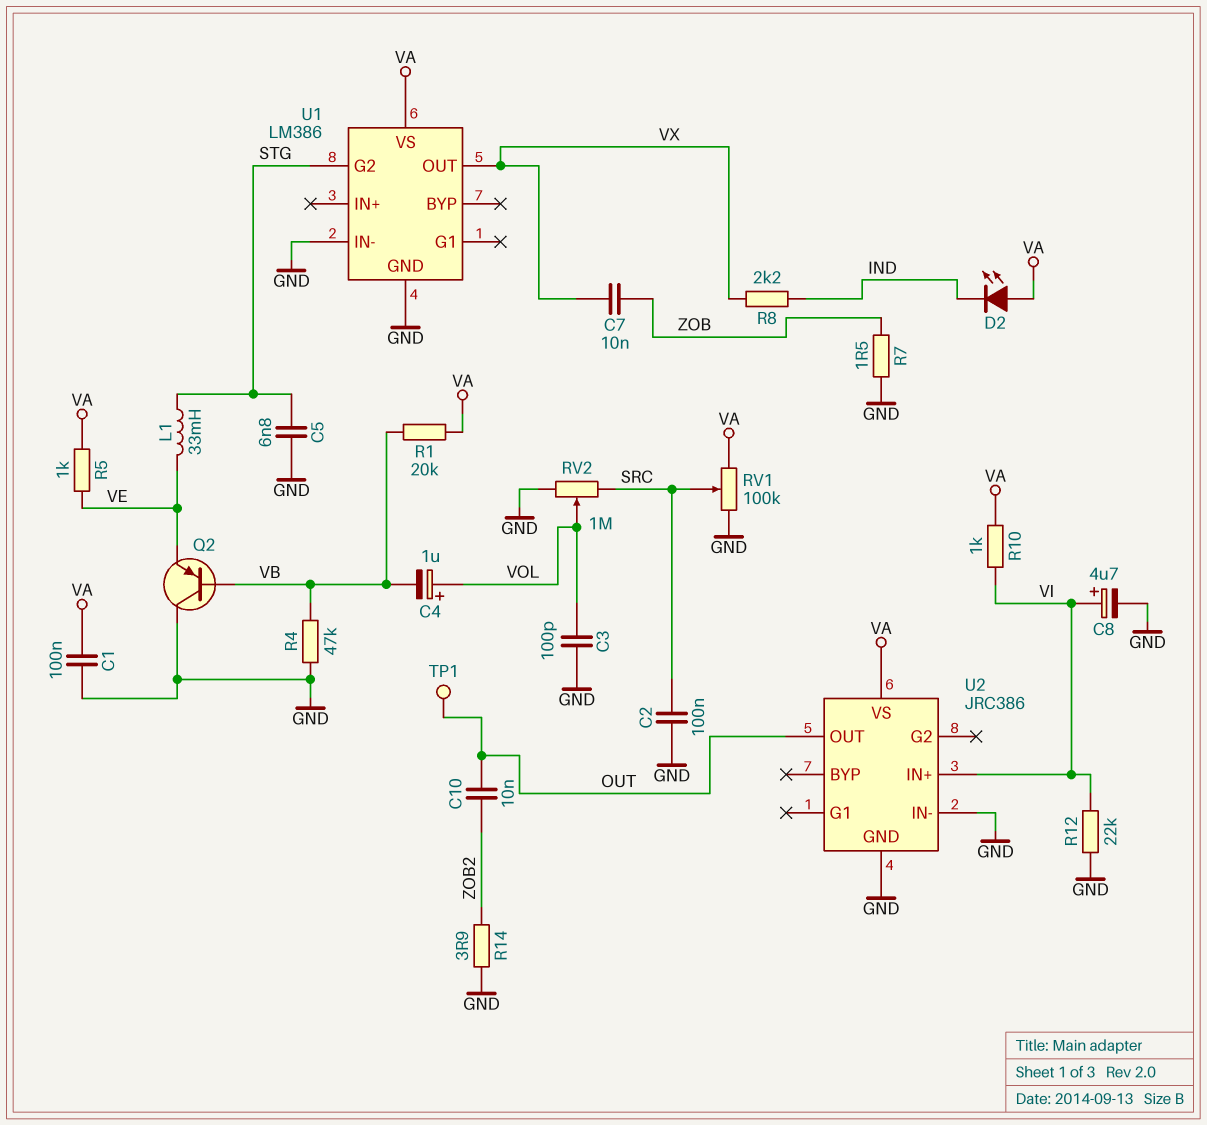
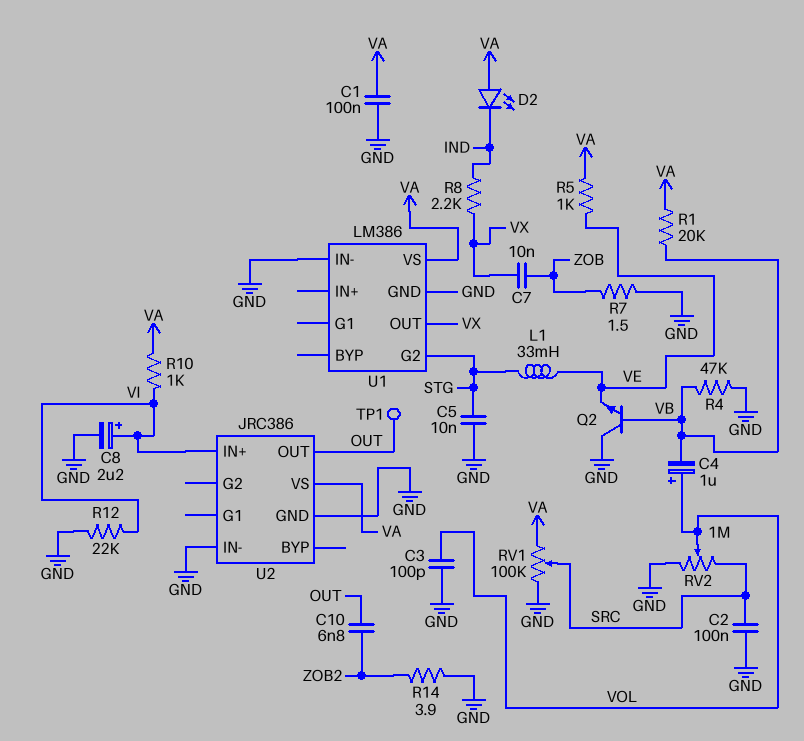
C5: 6.8nF (GND, STG) -> 10nF (GND, STG)
C8: 4.7uF (plus VI, minus GND) -> 2.2uF (plus VI, minus GND)
C10: 10nF (OUT, ZOB2) -> 6.8nF (OUT, ZOB2)
Q2: PNP (B VB, C GND, E VE) -> NPN (B VB, C GND, E VE)

